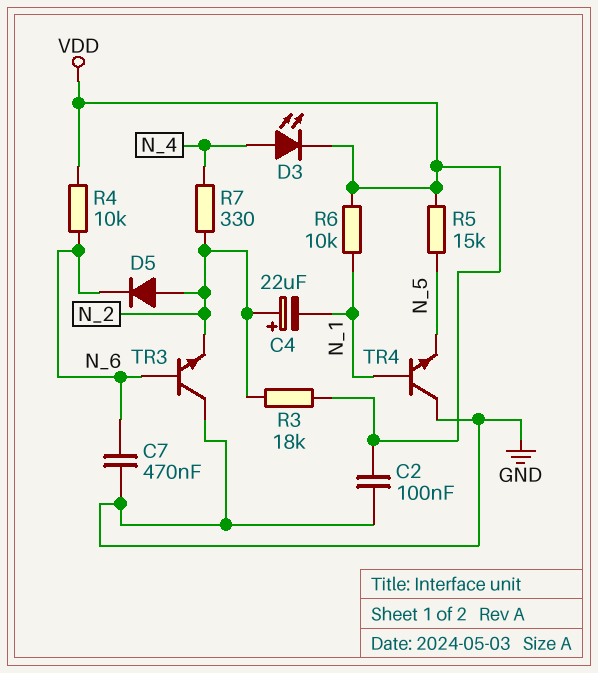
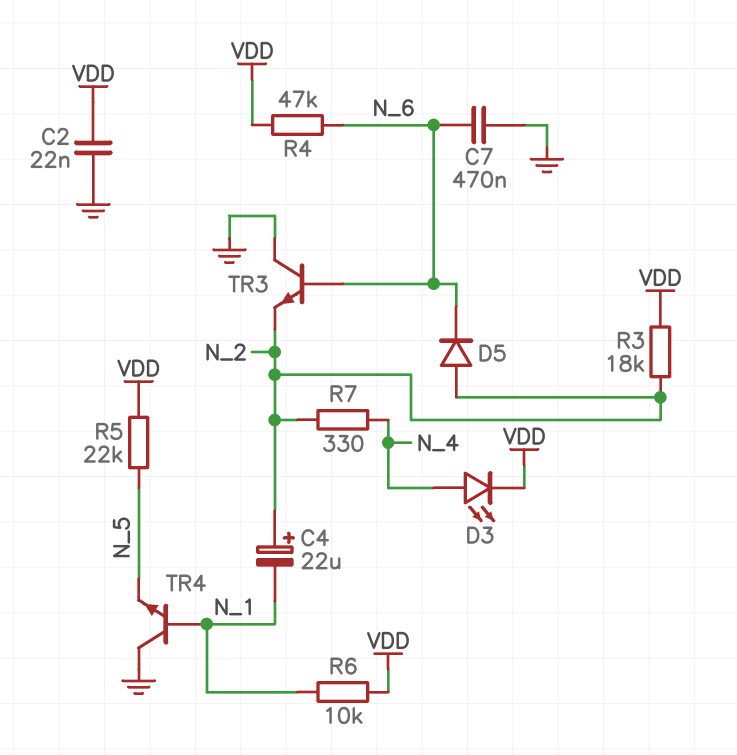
C2: 100nF (GND, VDD) -> 22nF (GND, VDD)
R4: 10k (N_6, VDD) -> 47k (N_6, VDD)
R5: 15k (N_5, VDD) -> 22k (N_5, VDD)

